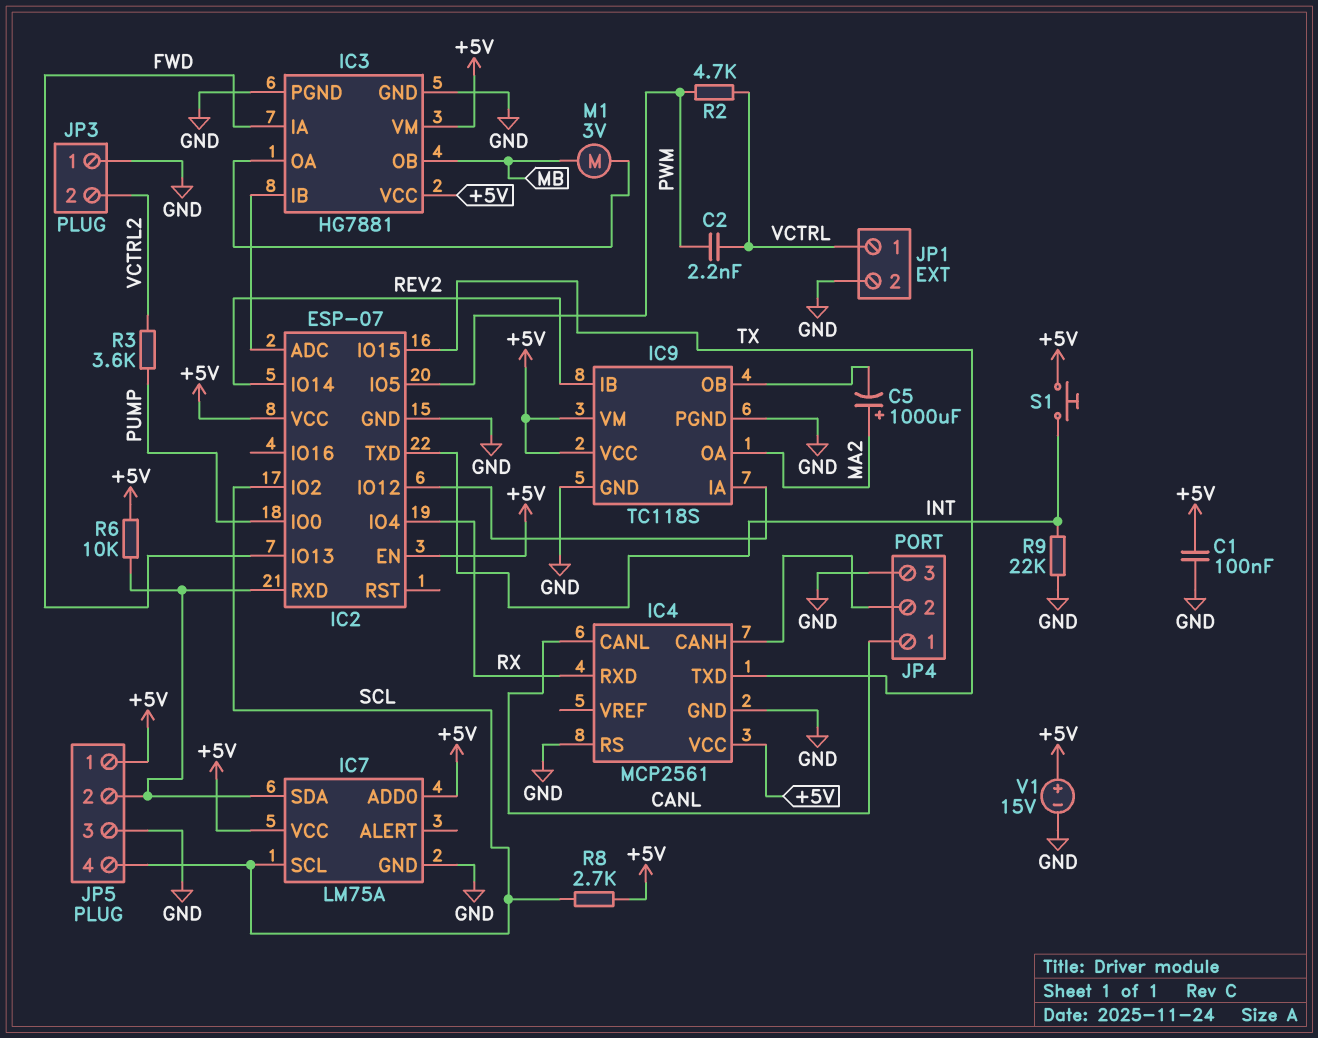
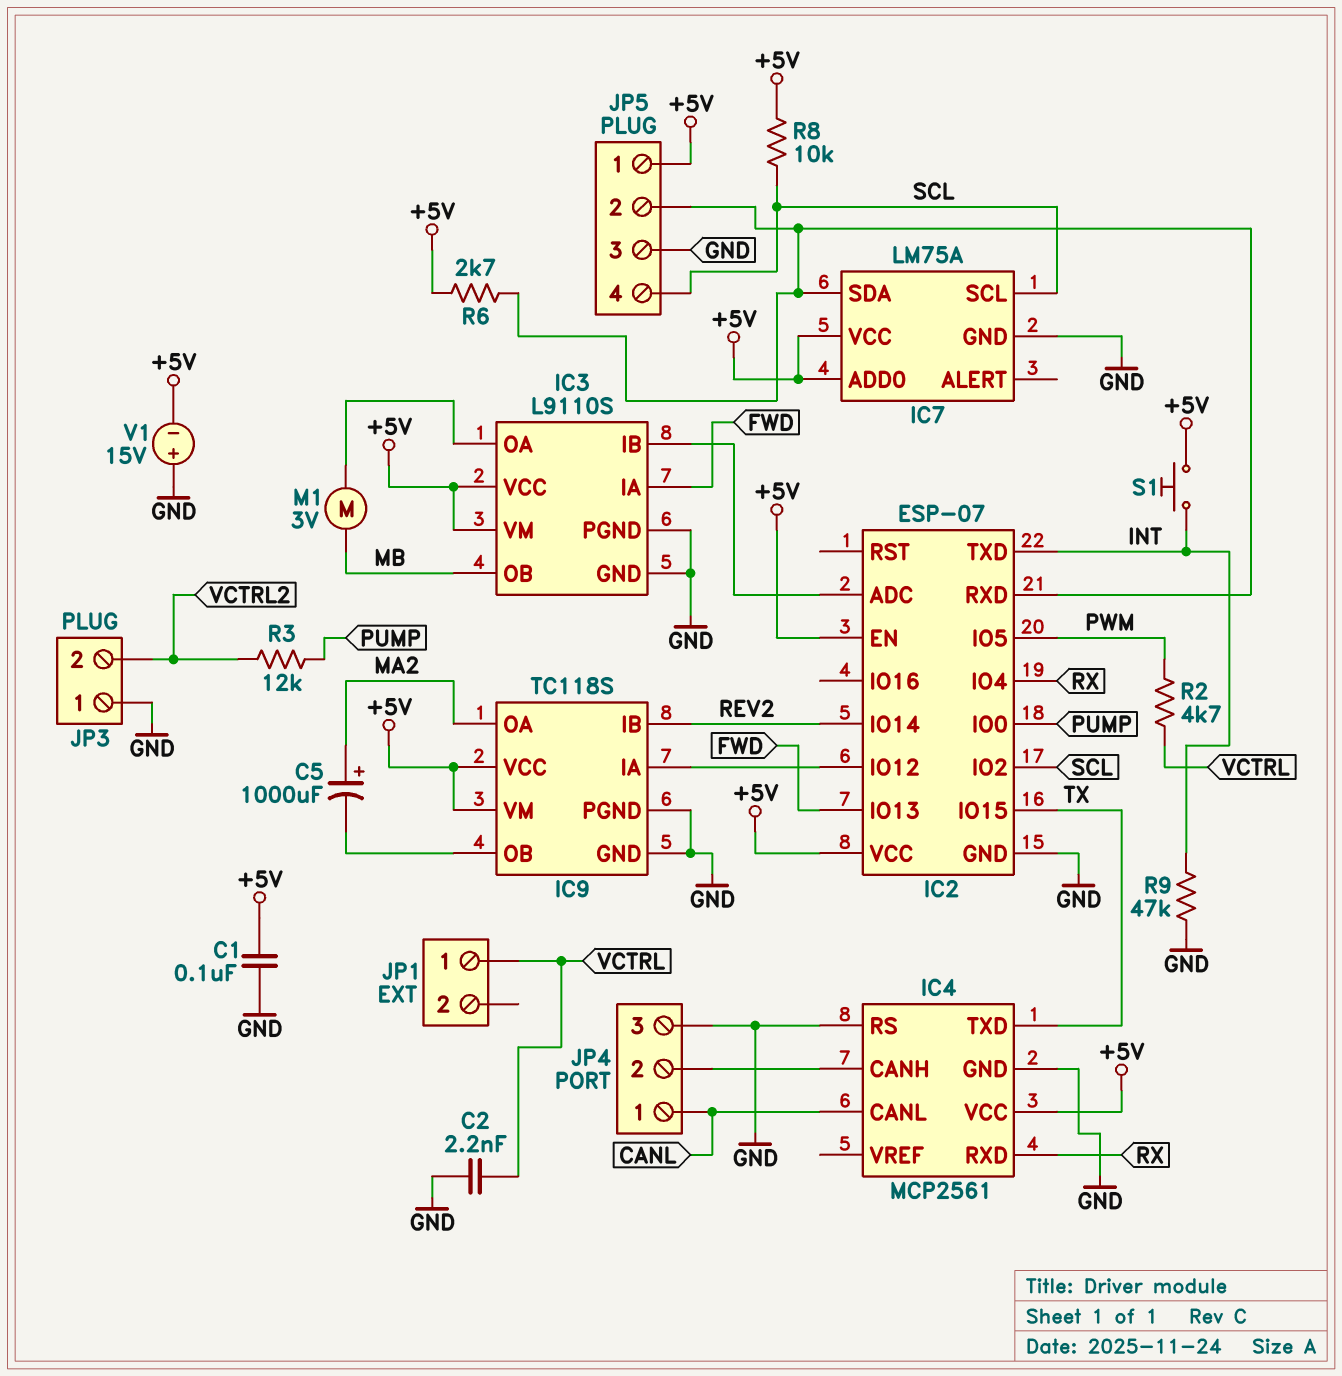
C2: 2.2nF (PWM, VCTRL) -> 2.2nF (GND, VCTRL)
IC3: HG7881 -> L9110S
JP1 pin 2: GND -> none
R3: 3.6k (PUMP, VCTRL2) -> 12k (PUMP, VCTRL2)
R6: 10k (+5V, IC2/RXD) -> 2.7k (+5V, IC2/RXD)
R8: 2.7k (+5V, SCL) -> 10k (+5V, SCL)
R9: 22k (GND, INT) -> 47k (GND, INT)
V1: 15V (plus +5V, minus GND) -> 15V (plus GND, minus +5V)

